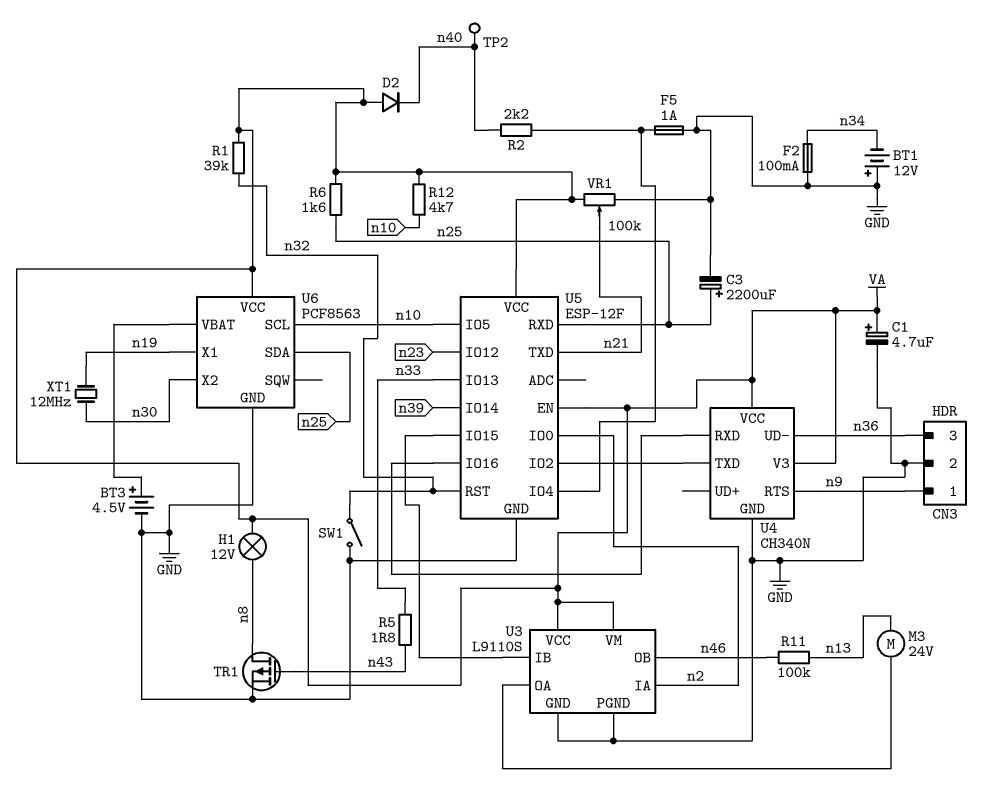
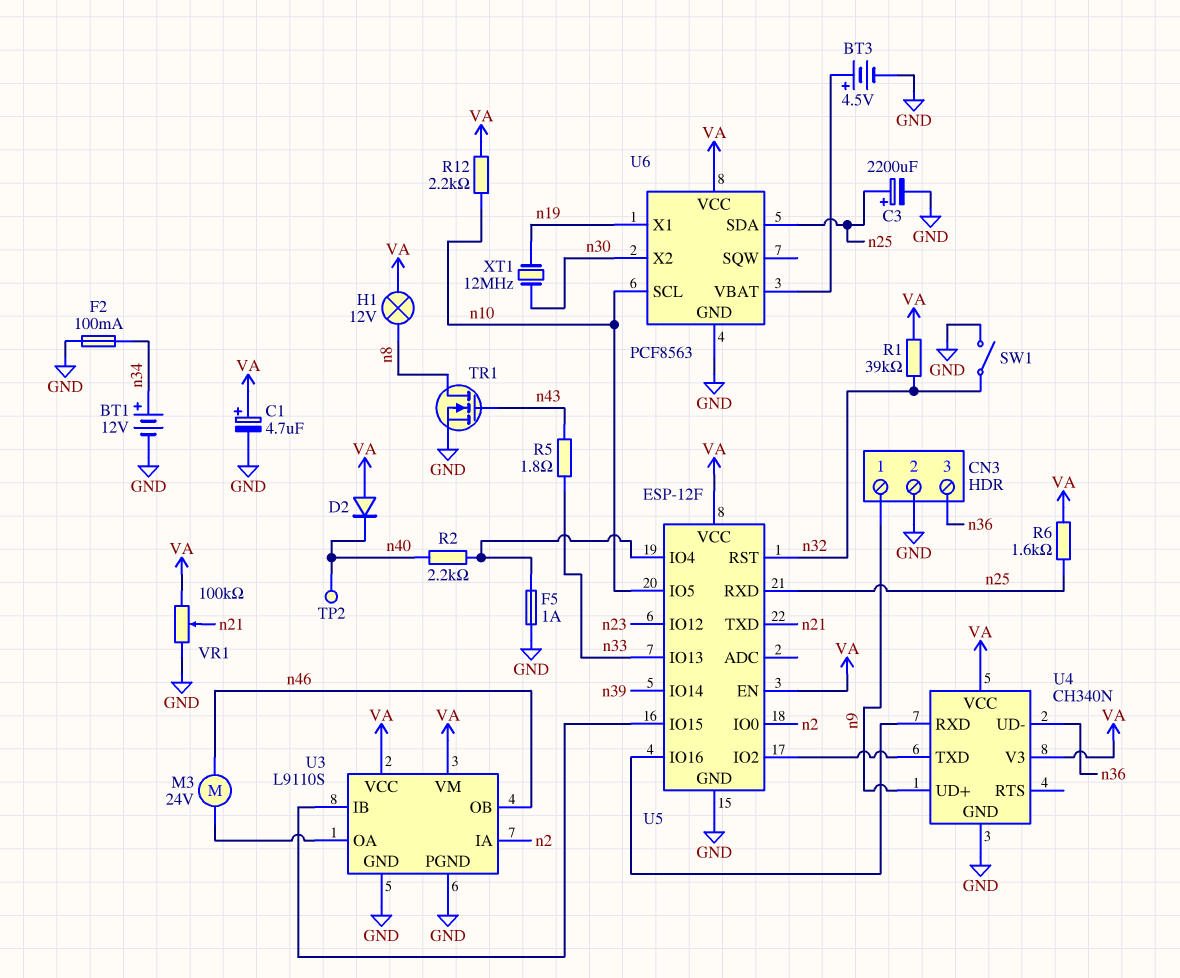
BT1: 12V (plus GND, minus n34) -> 12V (plus n34, minus GND)
M3: motor 24V (U3/OA, n13) -> motor 24V (U3/OA, n46)
R11: 100k (n13, n46) -> none
R12: 4.7k (VA, n10) -> 2.2k (VA, n10)
TR1: PMOS (G n43, D n8, S GND) -> NMOS (G n43, D n8, S GND)
U4 pin RTS: n9 -> none
U4 pin UD+: none -> n9

